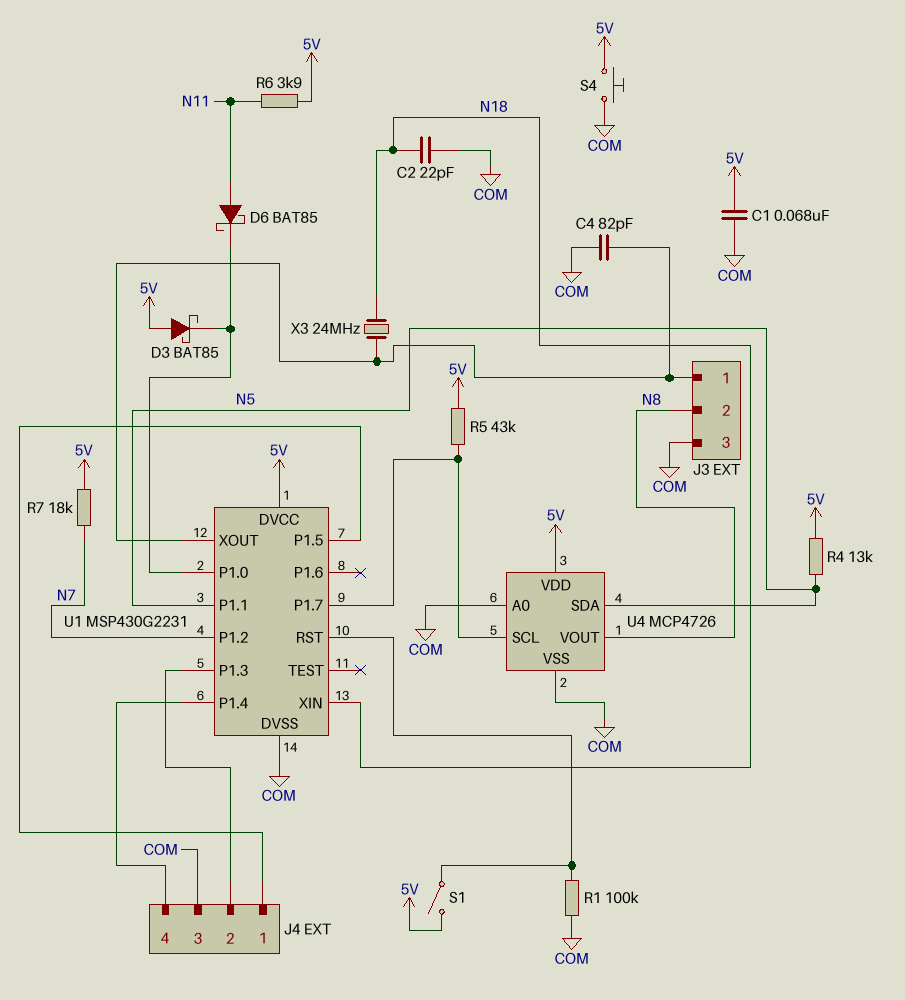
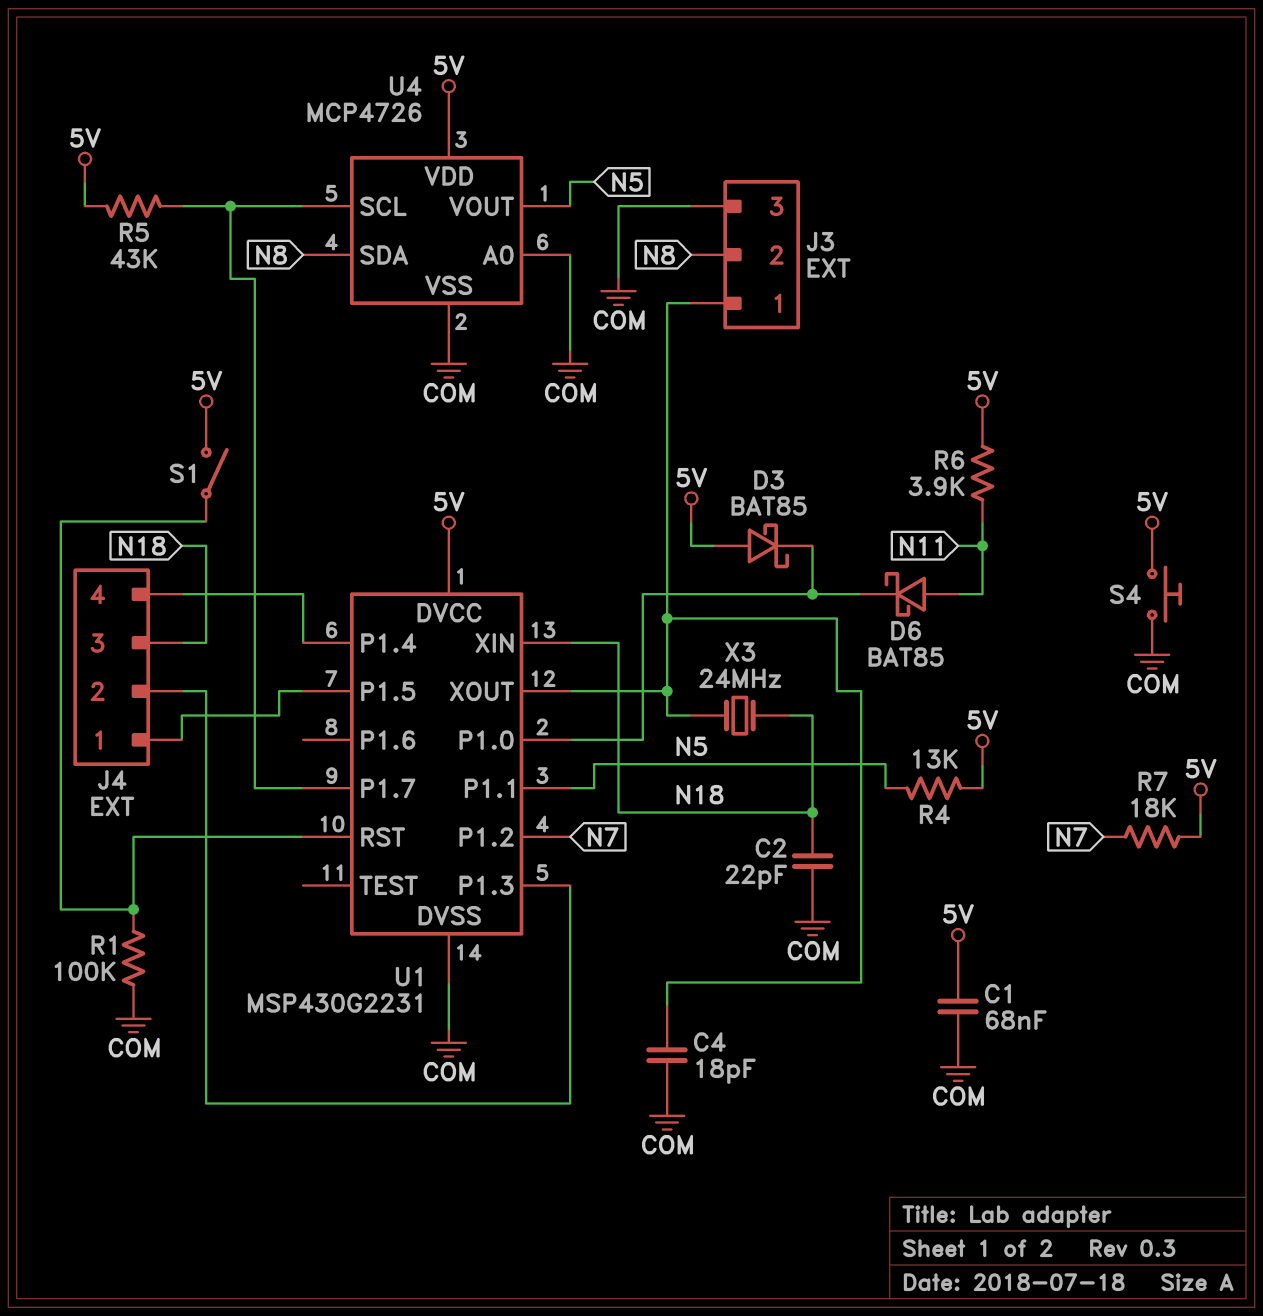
C4: 82pF (COM, J3/1) -> 18pF (COM, J3/1)
J4 pin 3: COM -> N18
U4 pin SDA: N5 -> N8
U4 pin VOUT: N8 -> N5

